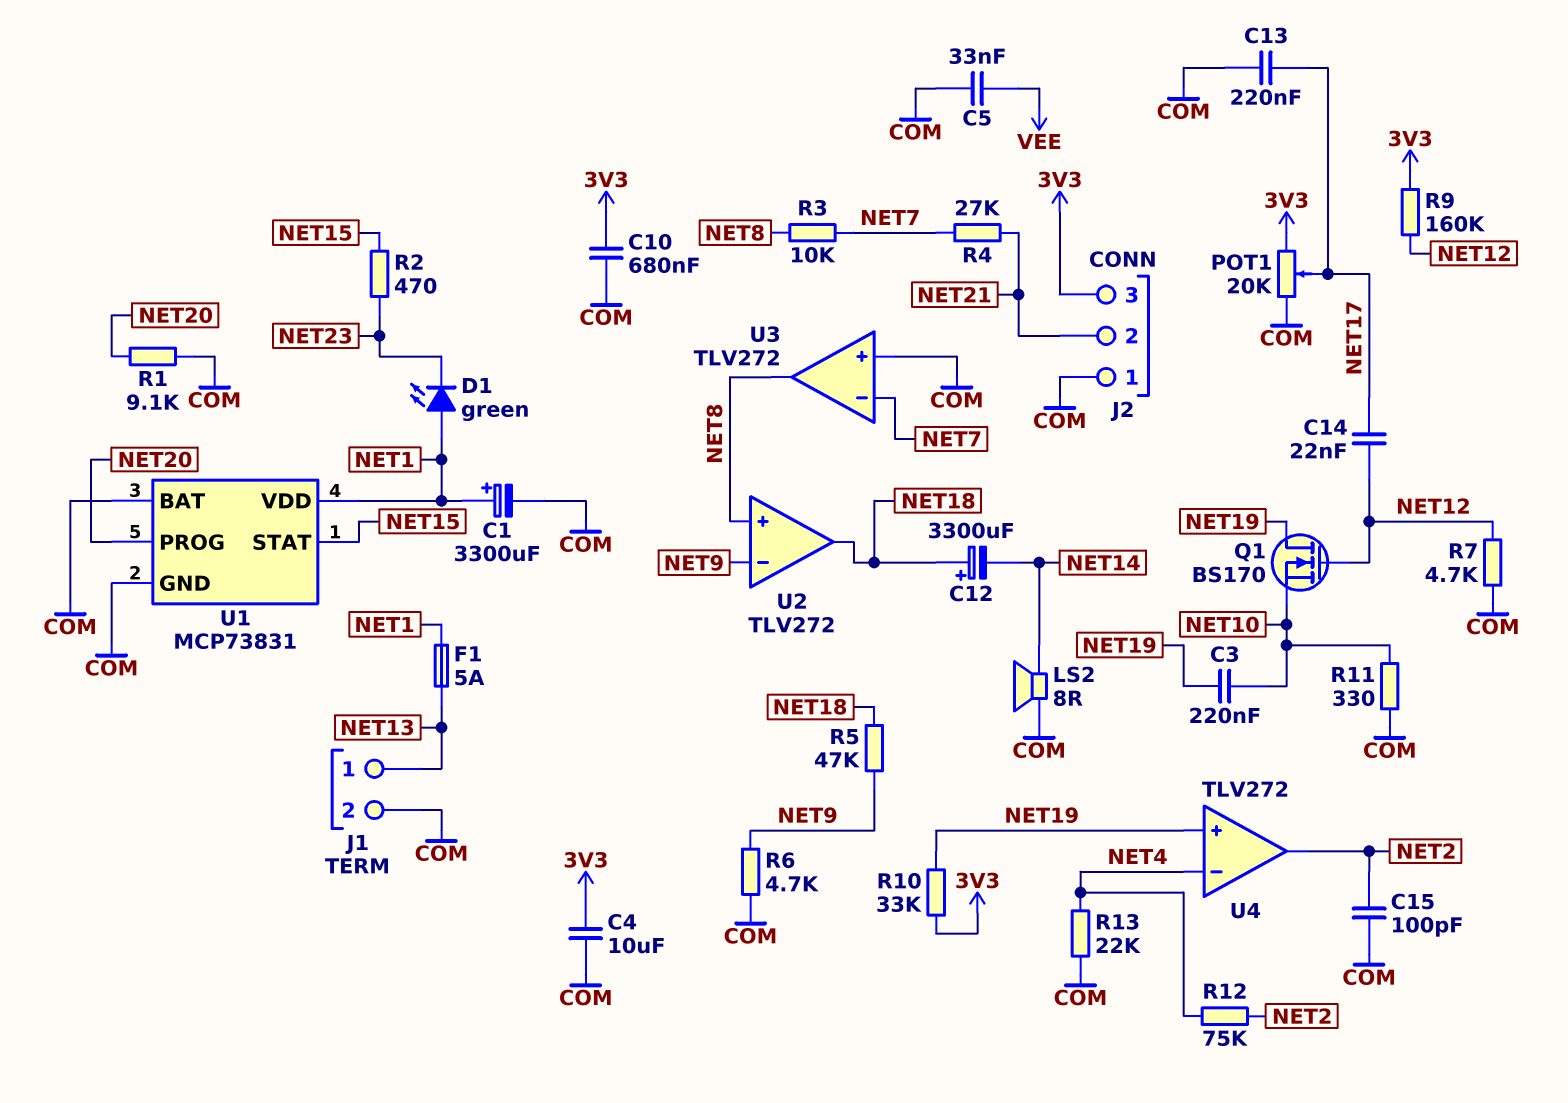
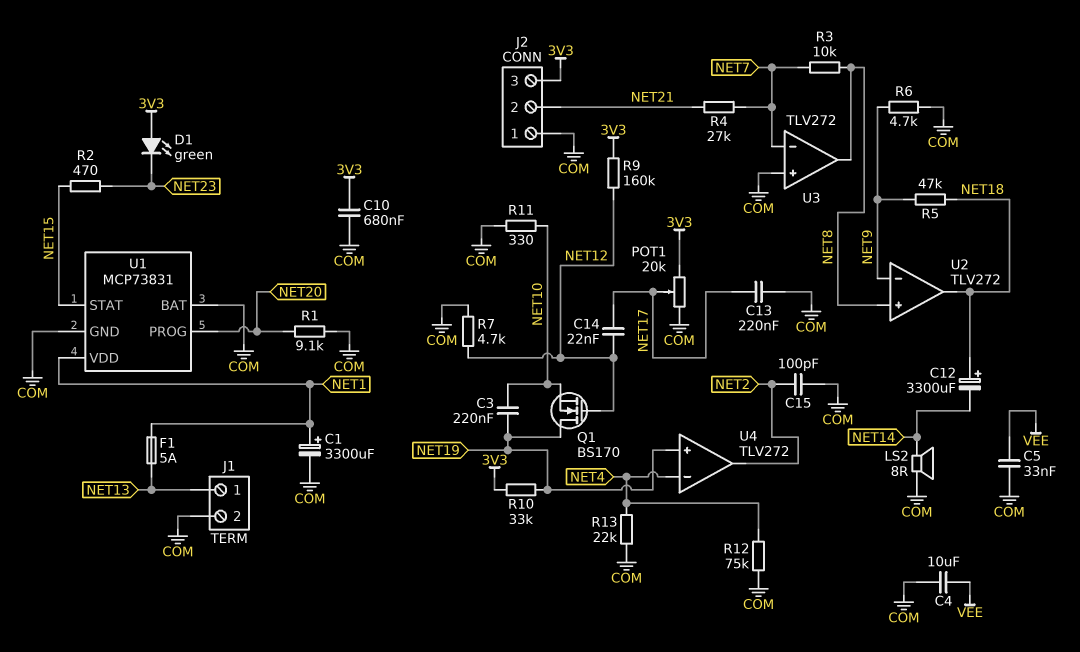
C4: 10uF (3V3, COM) -> 10uF (COM, VEE)
D1: LED green (A NET1, K NET23) -> LED green (A 3V3, K NET23)
R12: 75k (NET2, NET4) -> 75k (COM, NET4)

